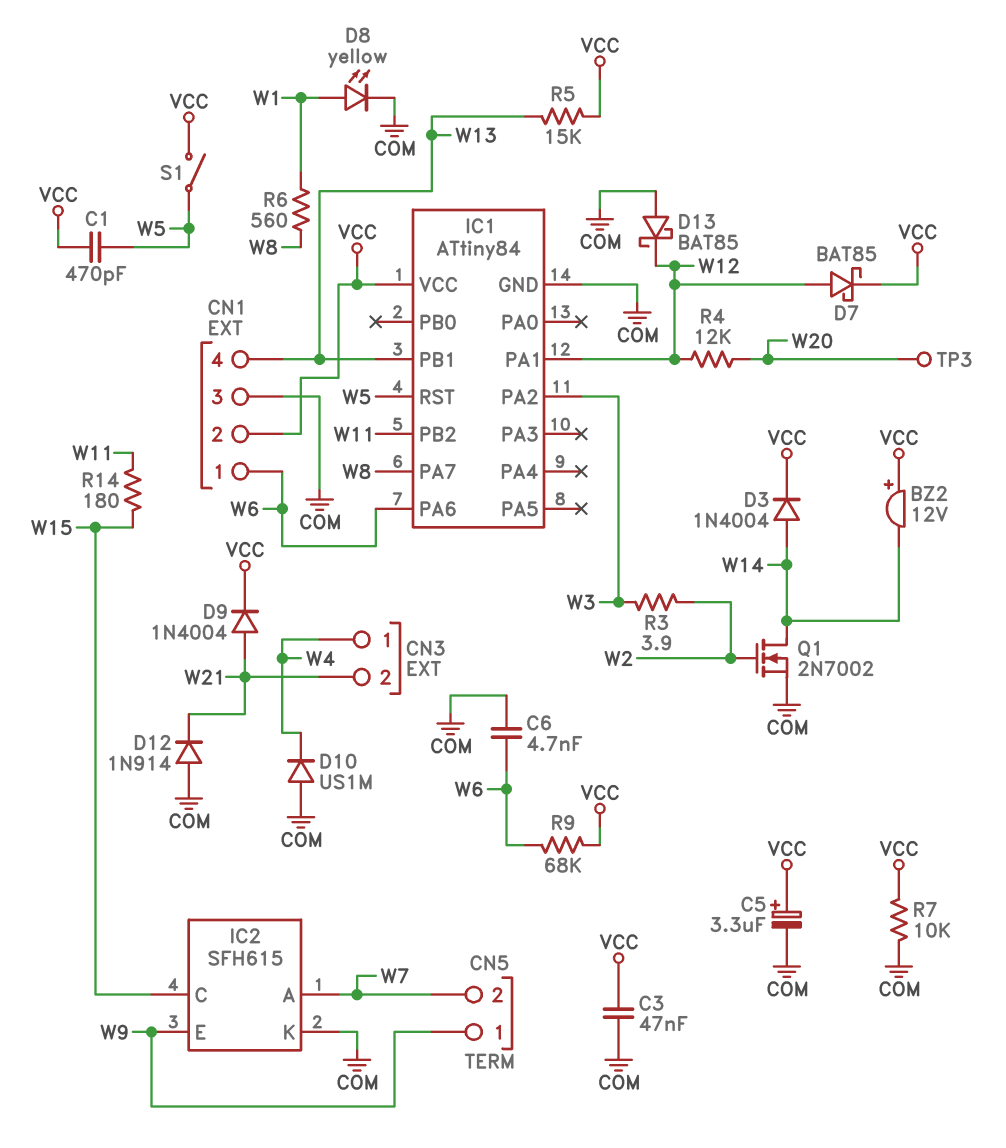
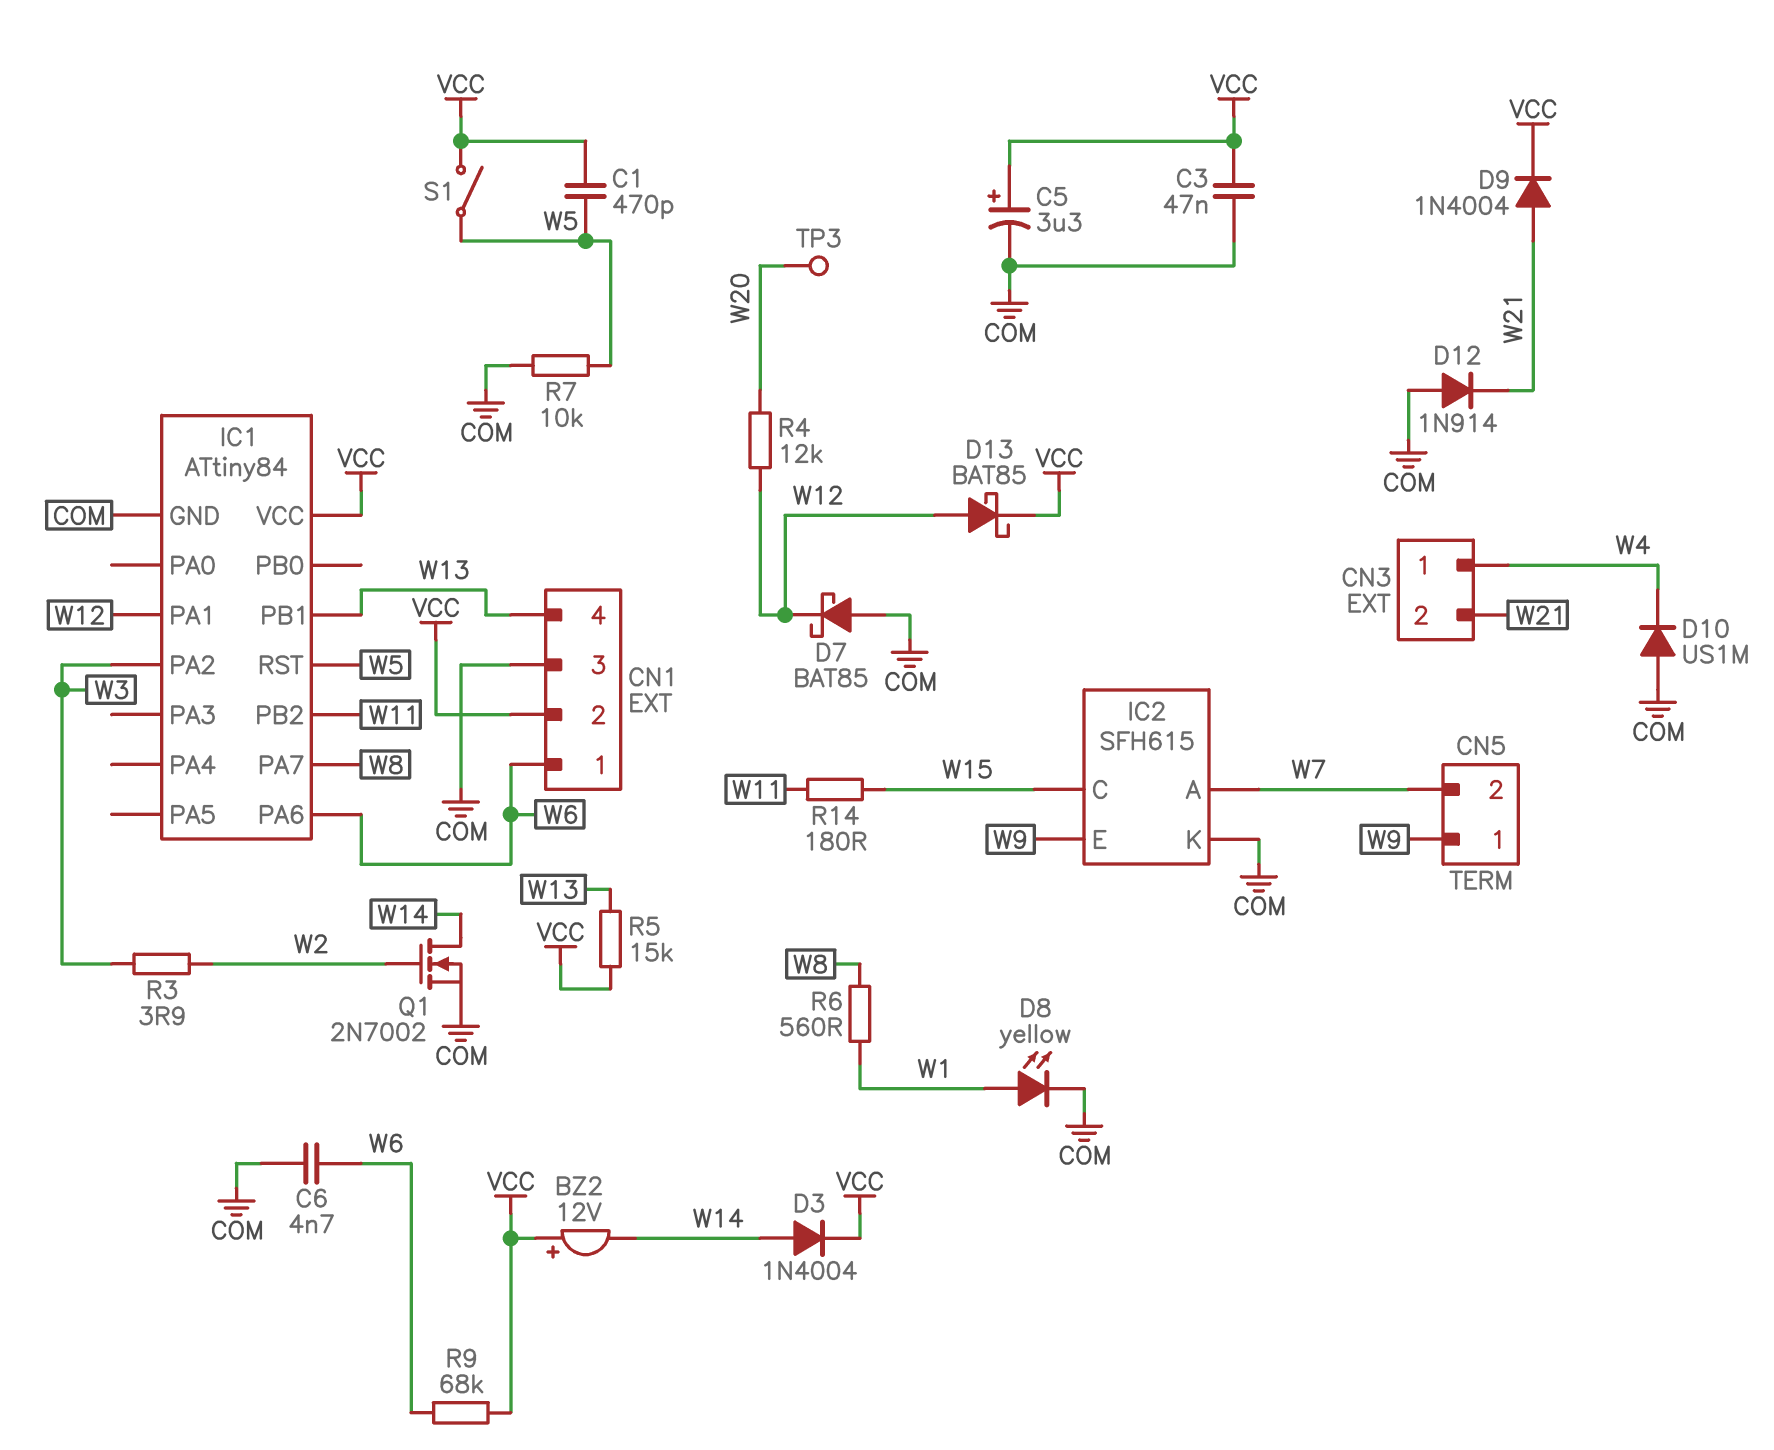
D7: schottky BAT85 (A W12, K VCC) -> schottky BAT85 (A COM, K W12)
D13: schottky BAT85 (A COM, K W12) -> schottky BAT85 (A W12, K VCC)
R7: 10k (COM, VCC) -> 10k (COM, W5)

